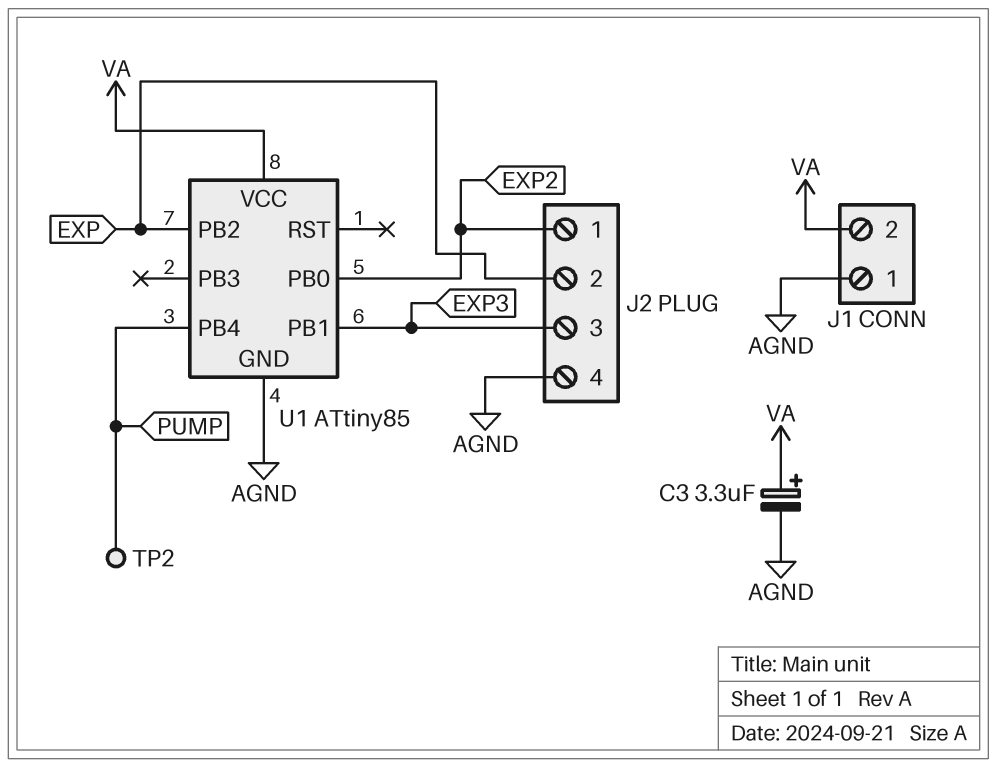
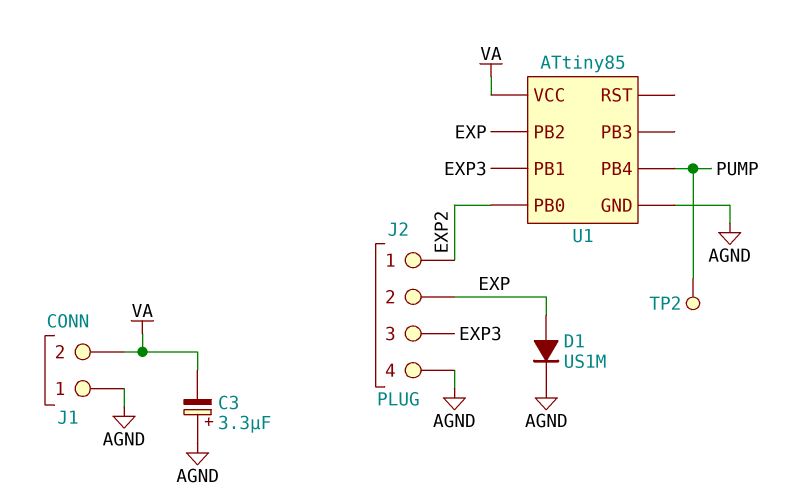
C3: 3.3uF (plus VA, minus AGND) -> 3.3uF (plus AGND, minus VA)
D1: none -> diode US1M (A EXP, K AGND)

